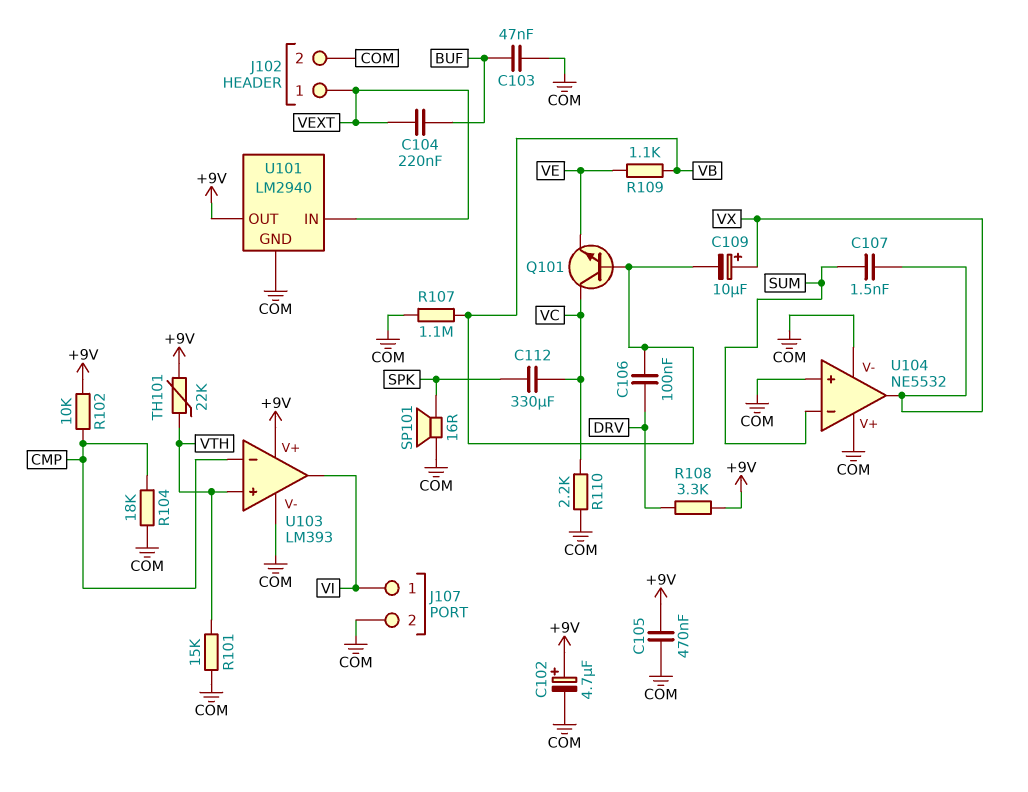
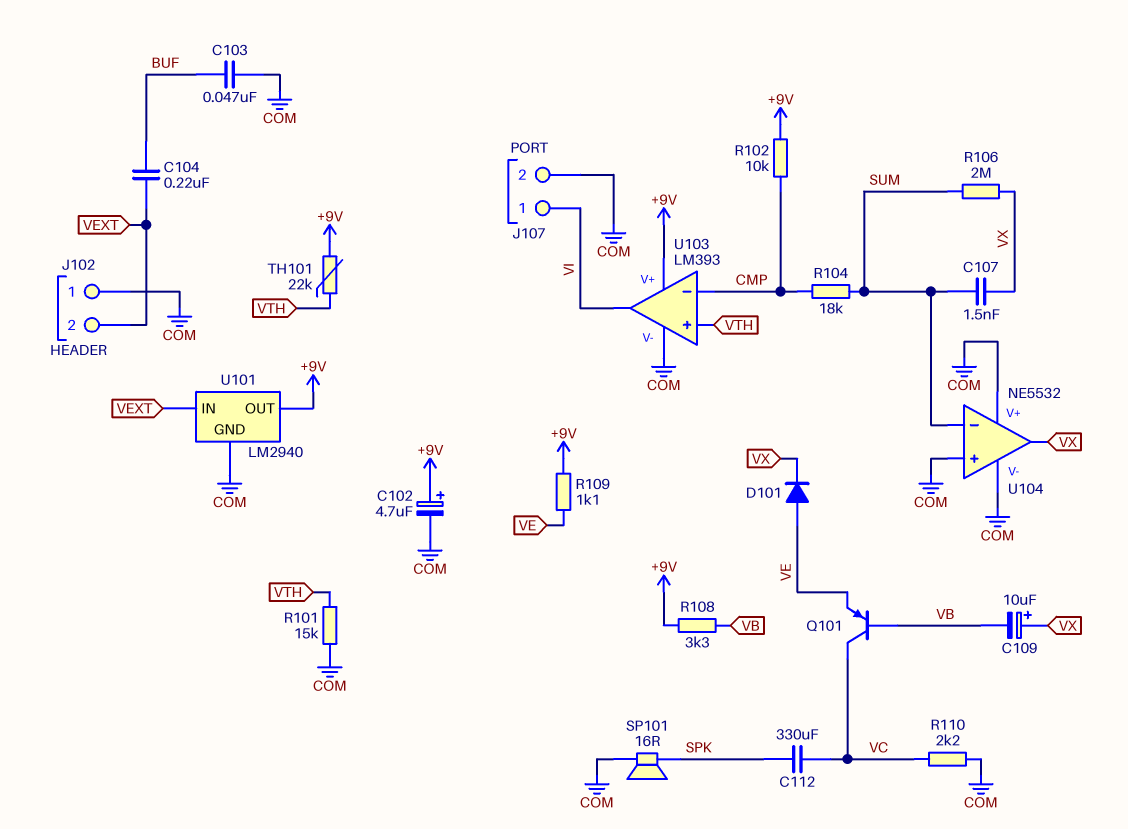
C105: 470nF (+9V, COM) -> none
C106: 100nF (DRV, VB) -> none
D101: none -> diode (A VE, K VX)
J102 pin 1: VEXT -> COM
J102 pin 2: COM -> VEXT
Q101: NPN (B VB, C VC, E VE) -> PNP (B VB, C VC, E VE)
R104: 18k (CMP, COM) -> 18k (CMP, SUM)
R106: none -> 2M (SUM, VX)
R107: 1.1M (COM, VB) -> none
R108: 3.3k (+9V, DRV) -> 3.3k (+9V, VB)
R109: 1.1k (VB, VE) -> 1.1k (+9V, VE)

